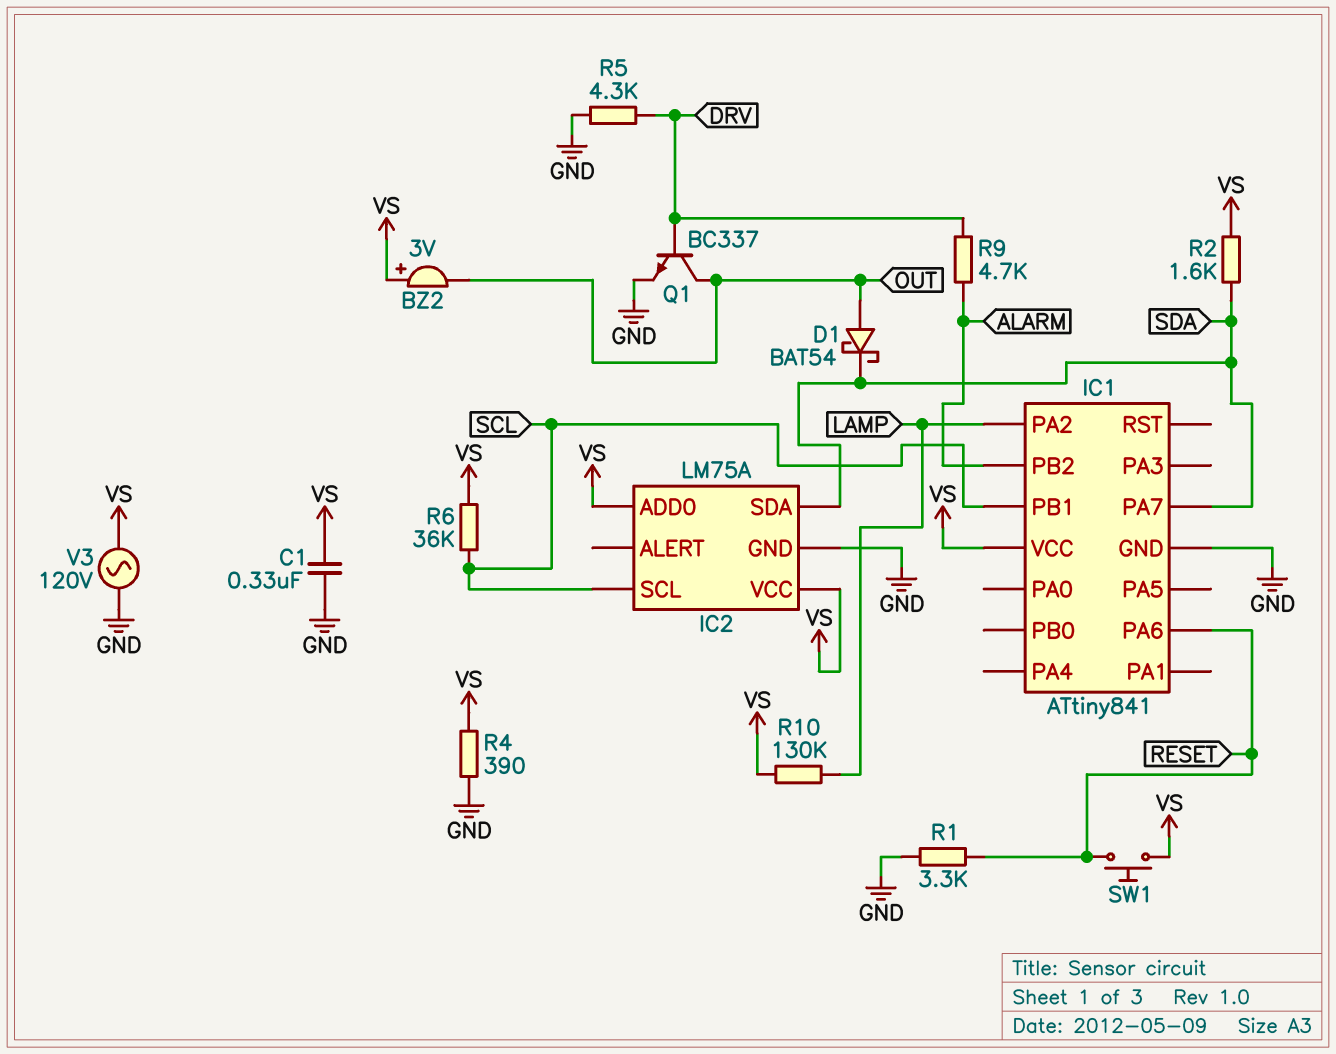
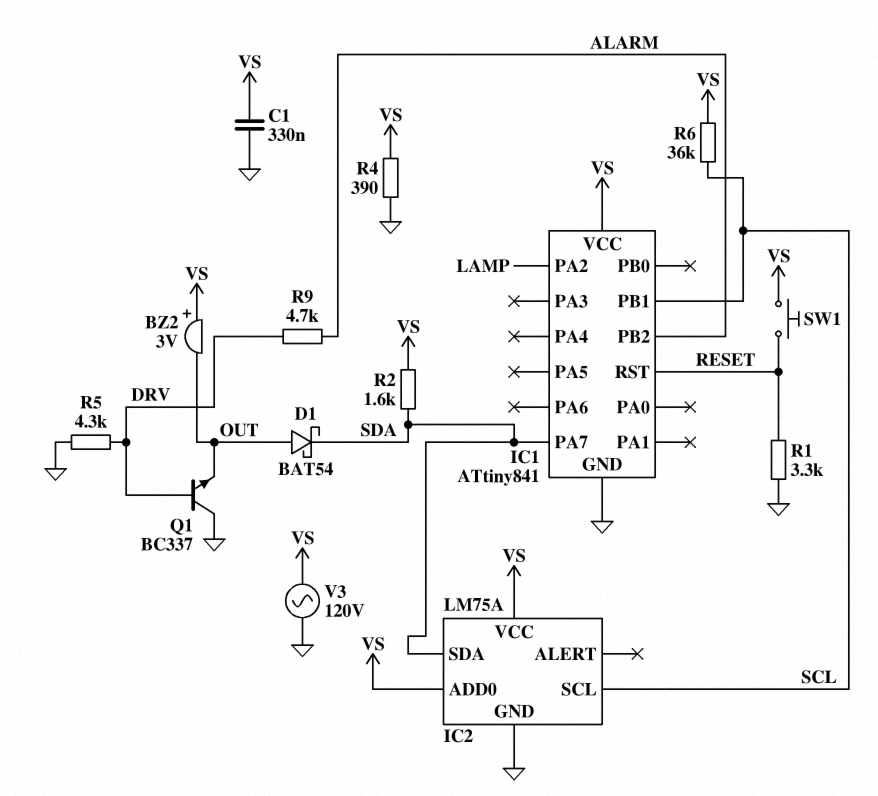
IC1 pin PA6: RESET -> none
IC1 pin RST: none -> RESET
Q1: NPN BC337 (B DRV, C OUT, E GND) -> NPN BC337 (B DRV, C GND, E OUT)
R10: 130k (LAMP, VS) -> none

